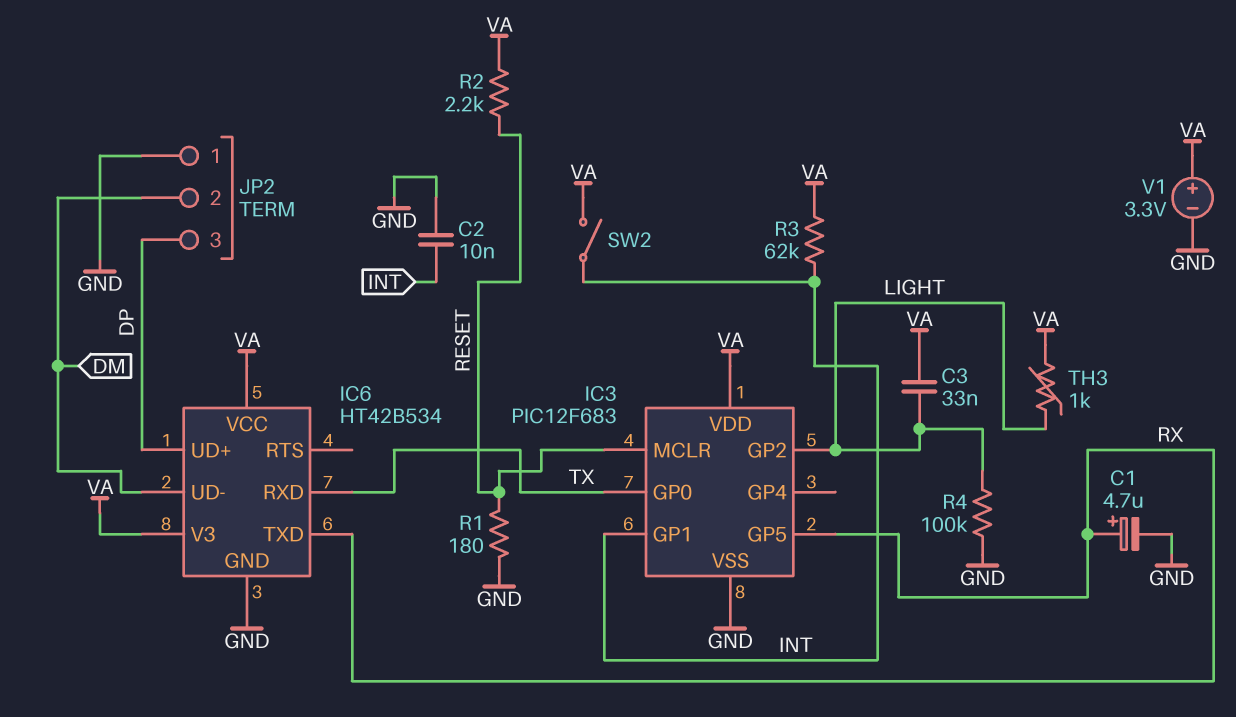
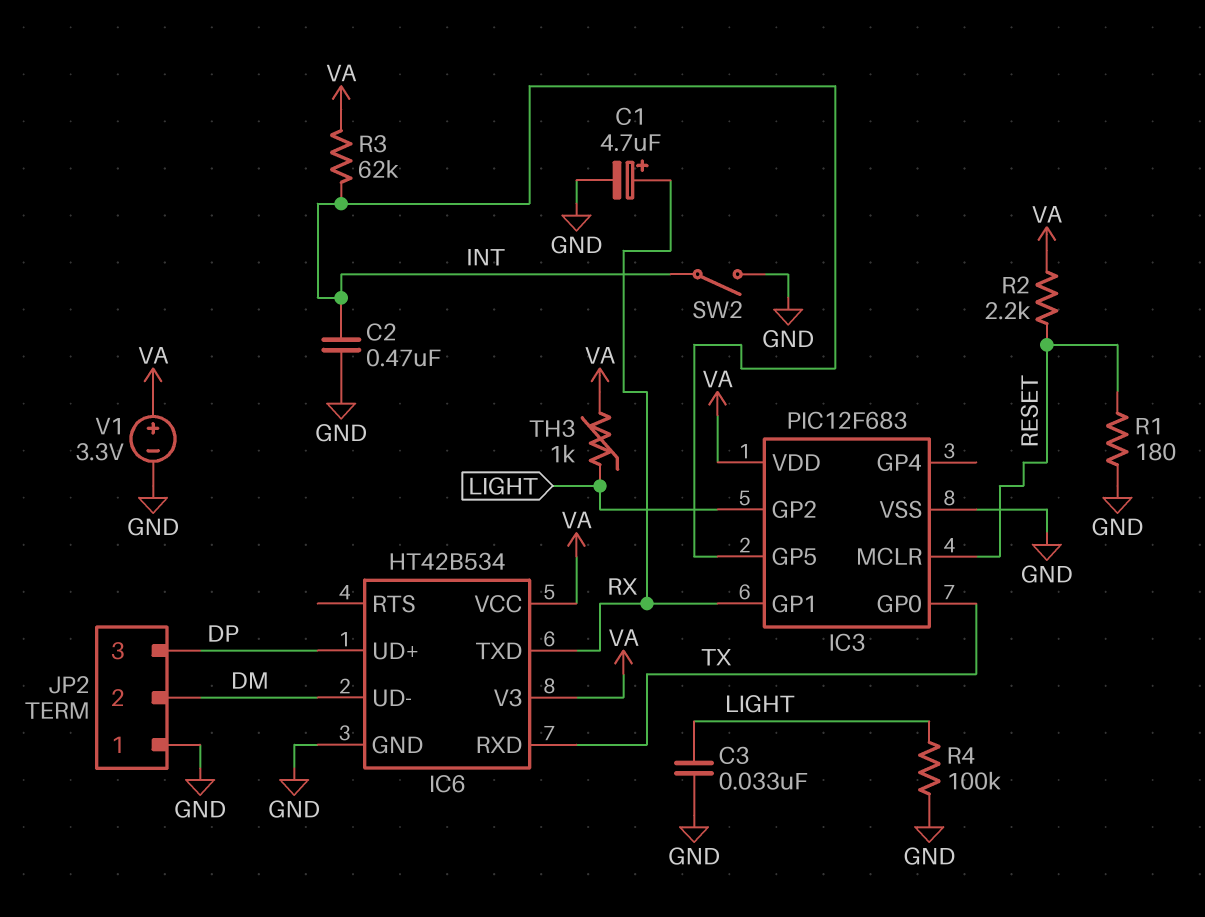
C2: 10nF (GND, INT) -> 470nF (GND, INT)
C3: 33nF (LIGHT, VA) -> 33nF (GND, LIGHT)
IC3 pin GP1: INT -> RX
IC3 pin GP5: RX -> INT
SW2: switch (INT, VA) -> switch (GND, INT)

